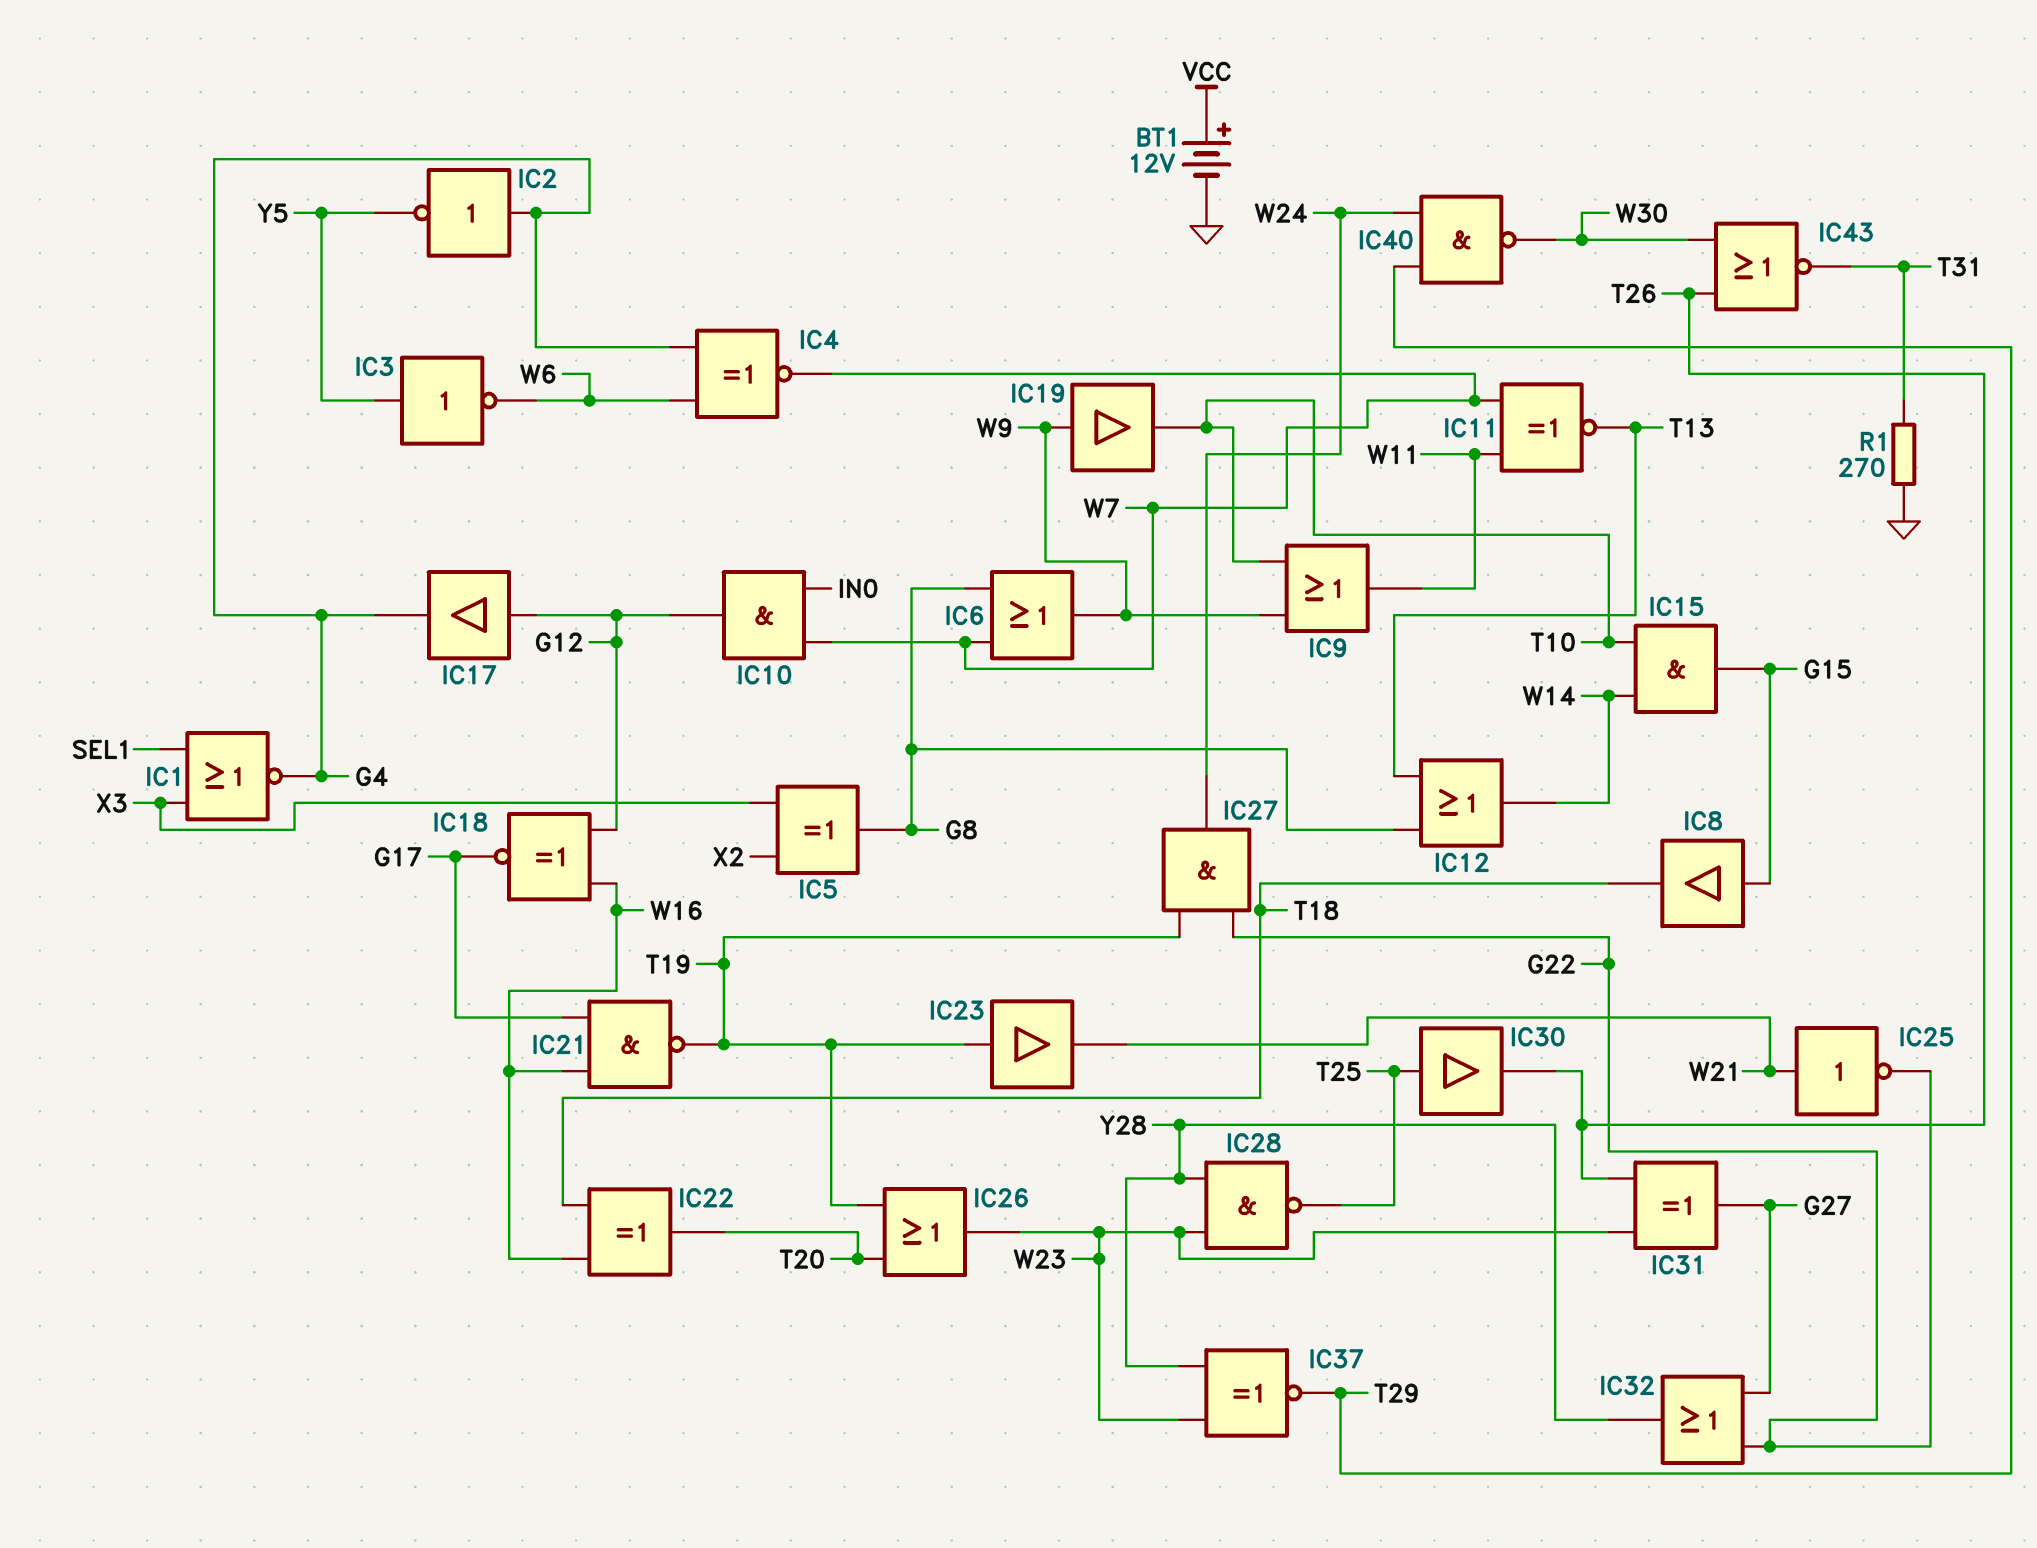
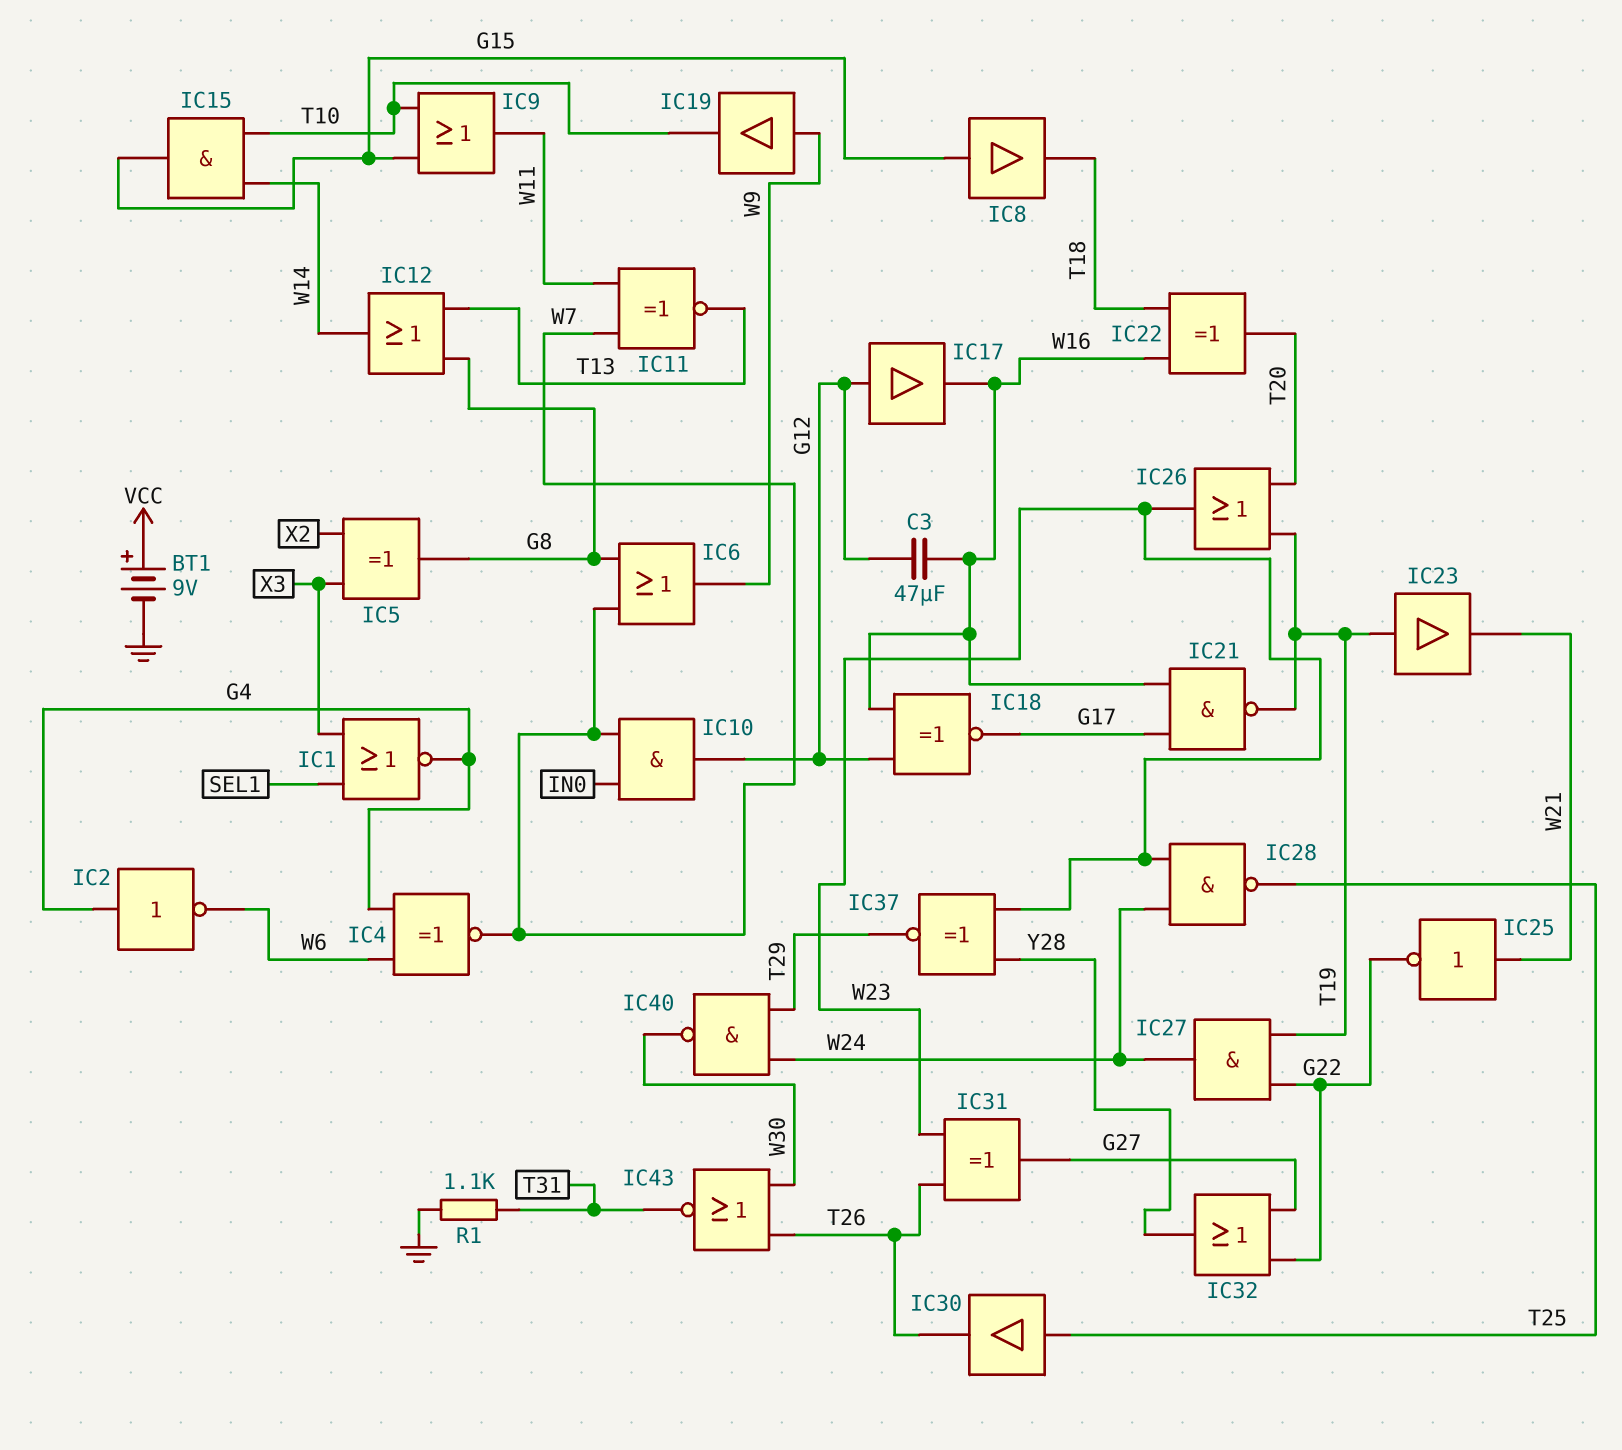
BT1: 12V (plus VCC, minus GND) -> 9V (plus VCC, minus GND)
C3: none -> 47uF (G12, W16)
IC2: NOT (in G4, out Y5) -> NOT (in G4, out W6)
IC3: NOT (in Y5, out W6) -> none
IC9: OR (in T10, in W9, out W11) -> OR (in G15, in T10, out W11)
IC17: buffer (in G12, out G4) -> buffer (in G12, out W16)
IC28: NAND (in W23, in Y28, out T25) -> NAND (in W23, in W24, out T25)
R1: 270 (GND, T31) -> 1.1k (GND, T31)

